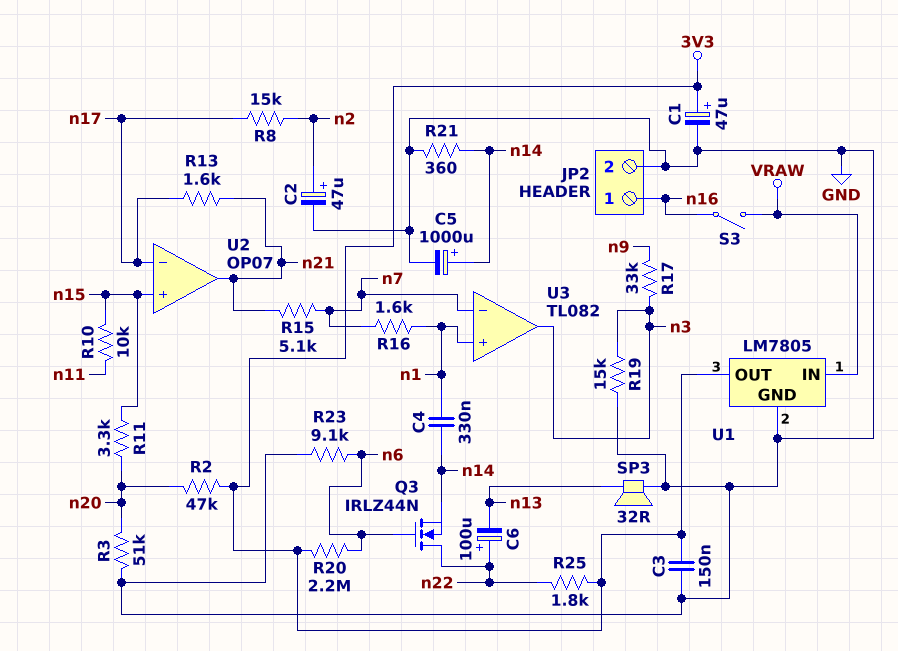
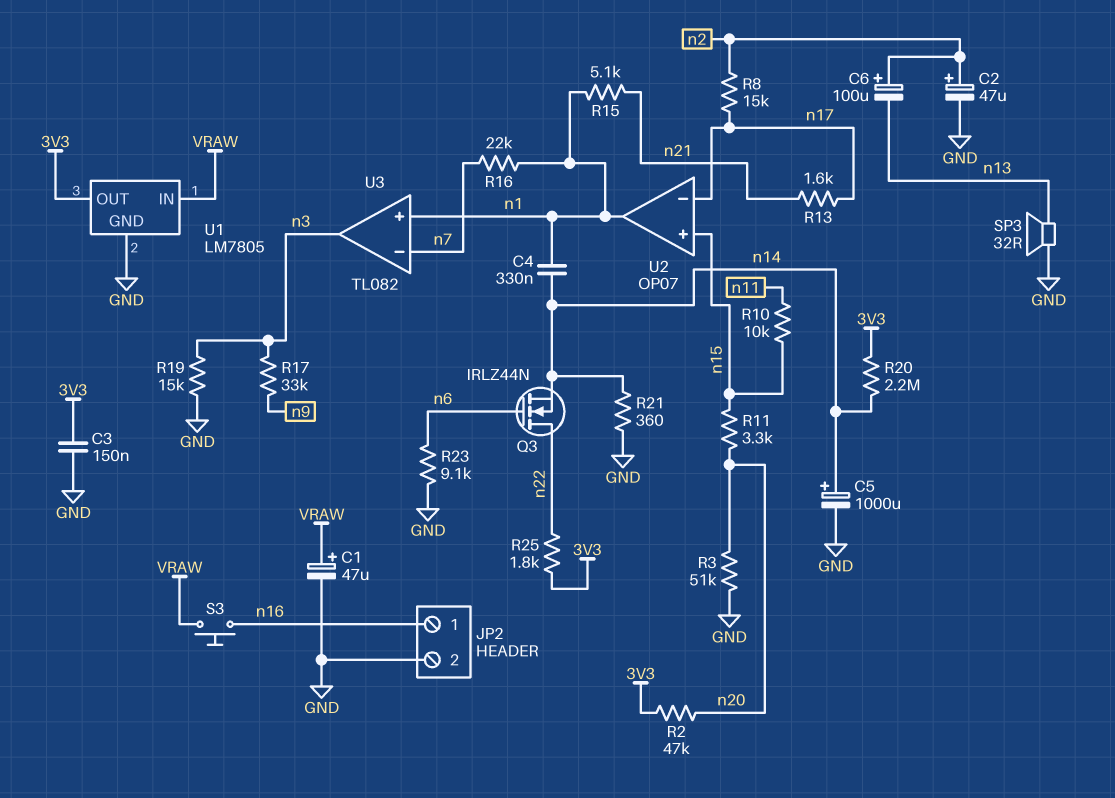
C1: 47uF (plus 3V3, minus GND) -> 47uF (plus VRAW, minus GND)
C6: 100uF (plus n22, minus n13) -> 100uF (plus n2, minus n13)
R15: 5.1k (n7, n21) -> 5.1k (n1, n21)
R16: 1.6k (n1, n7) -> 22k (n1, n7)
R20: 2.2M (3V3, n6) -> 2.2M (3V3, n14)
S3: switch (VRAW, n16) -> button (VRAW, n16)
U2 pin out: n21 -> n1

